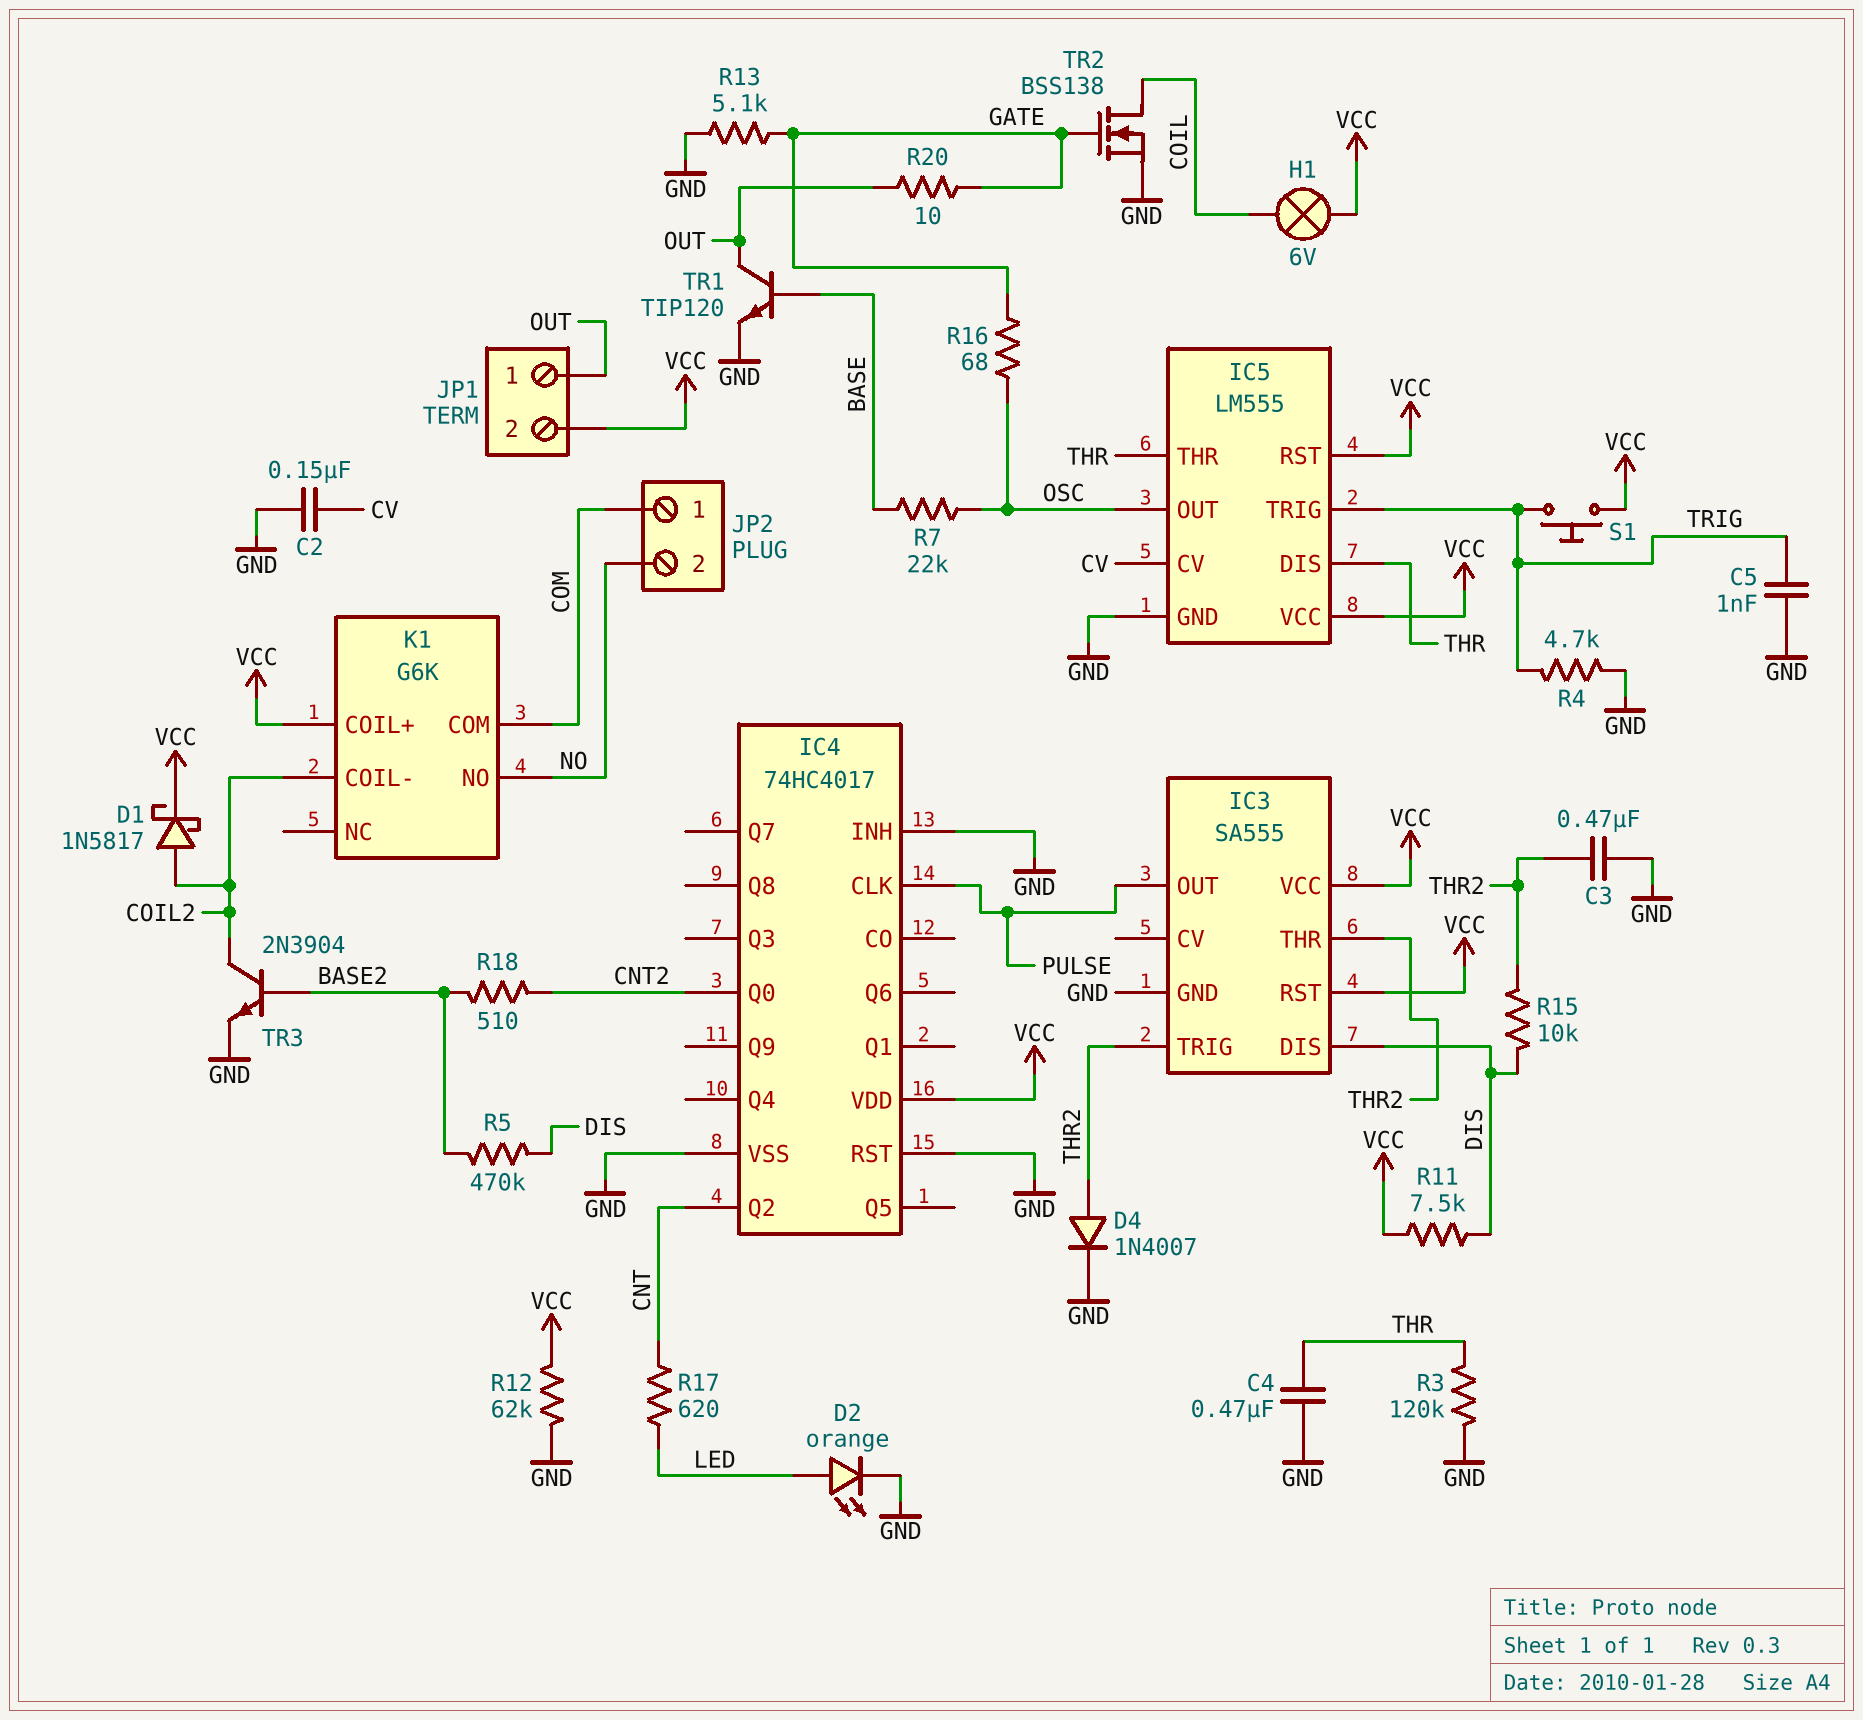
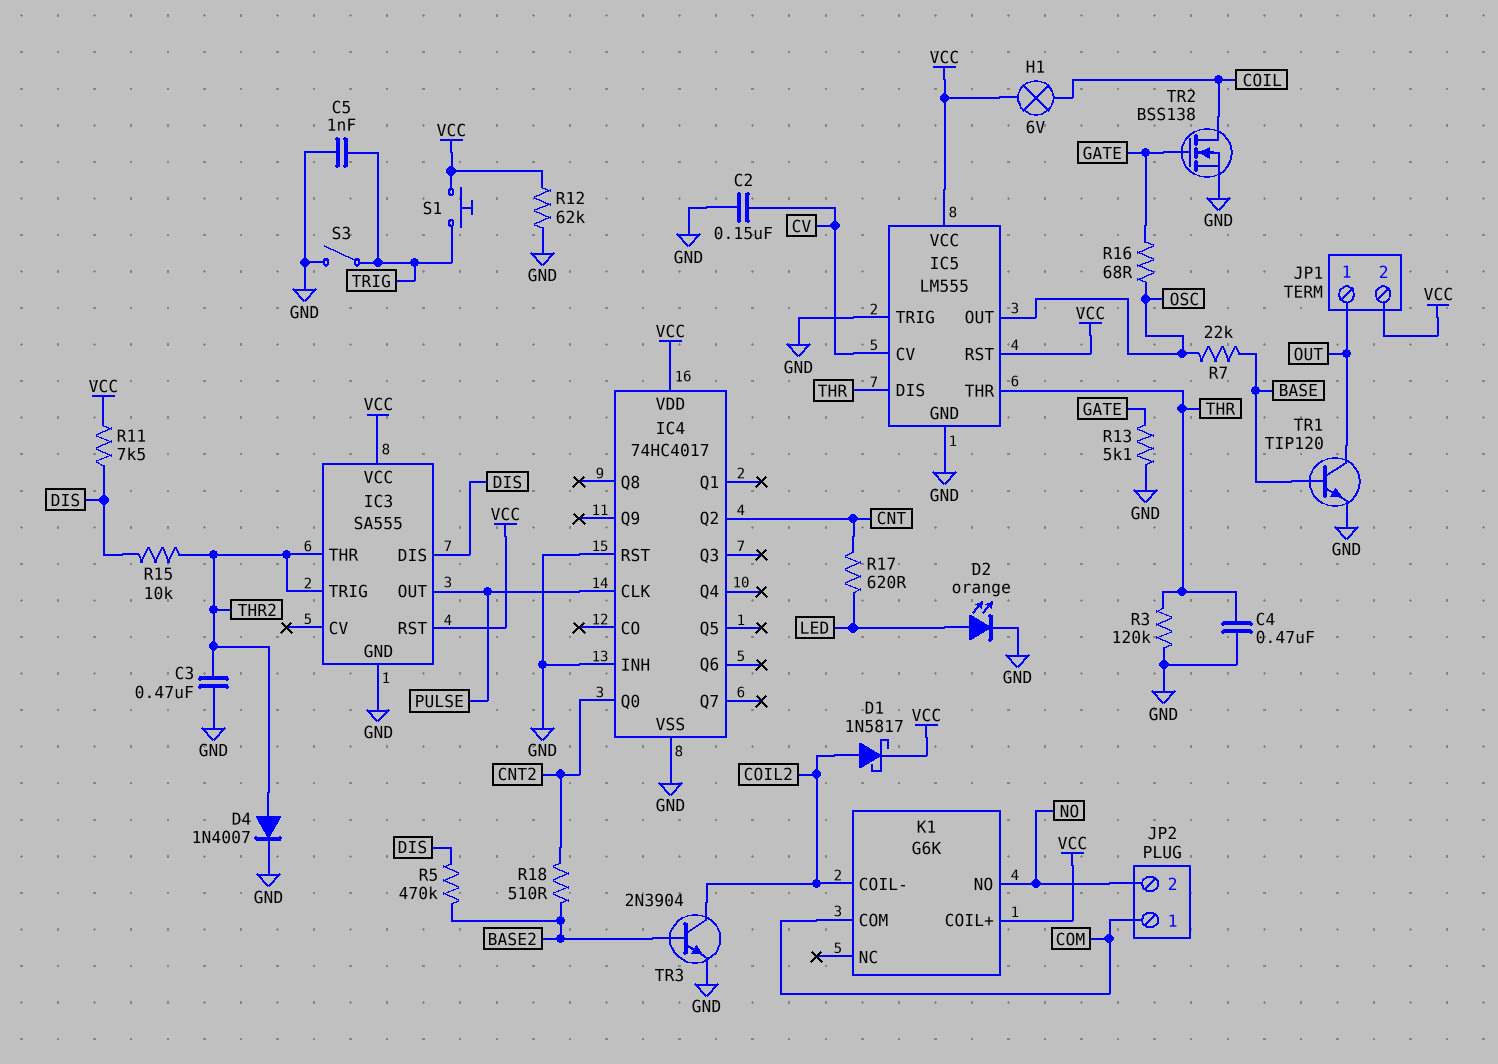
IC5 pin TRIG: TRIG -> GND
R4: 4.7k (GND, TRIG) -> none
R20: 10 (GATE, OUT) -> none
S3: none -> switch (GND, TRIG)

